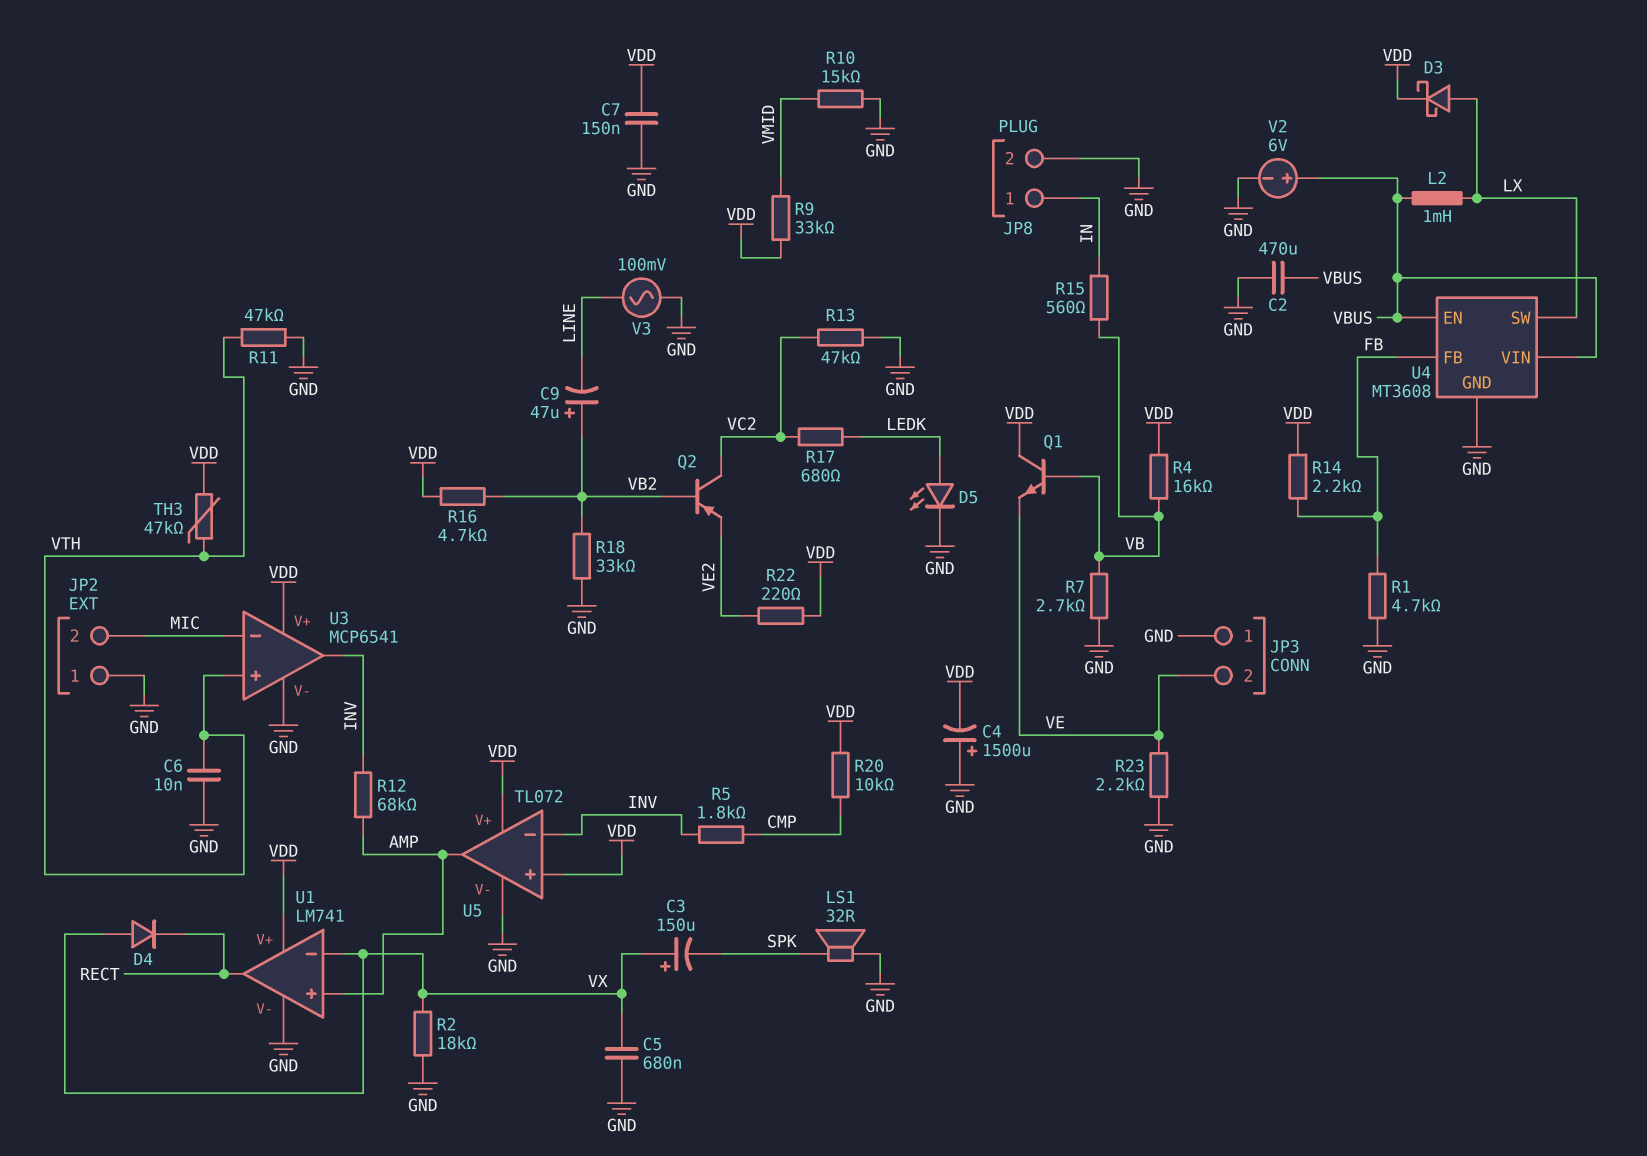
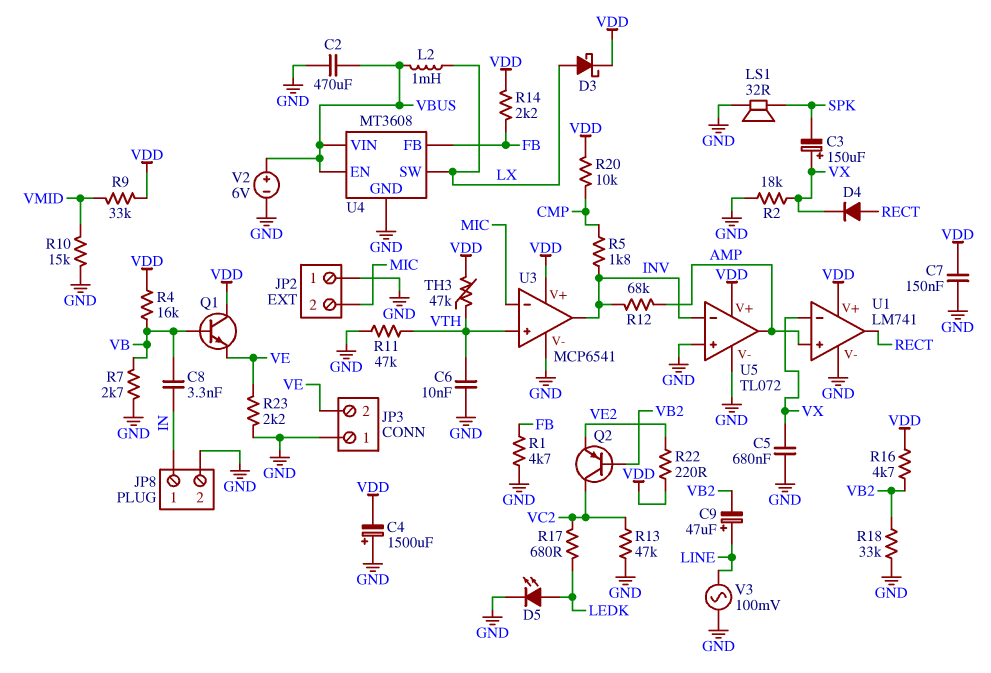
C8: none -> 3.3nF (IN, VB)
C9: 47uF (plus VB2, minus LINE) -> 47uF (plus LINE, minus VB2)
D4: diode (A VX, K RECT) -> diode (A RECT, K VX)
R15: 560 (IN, VB) -> none
U5 pin in+: VDD -> GND

